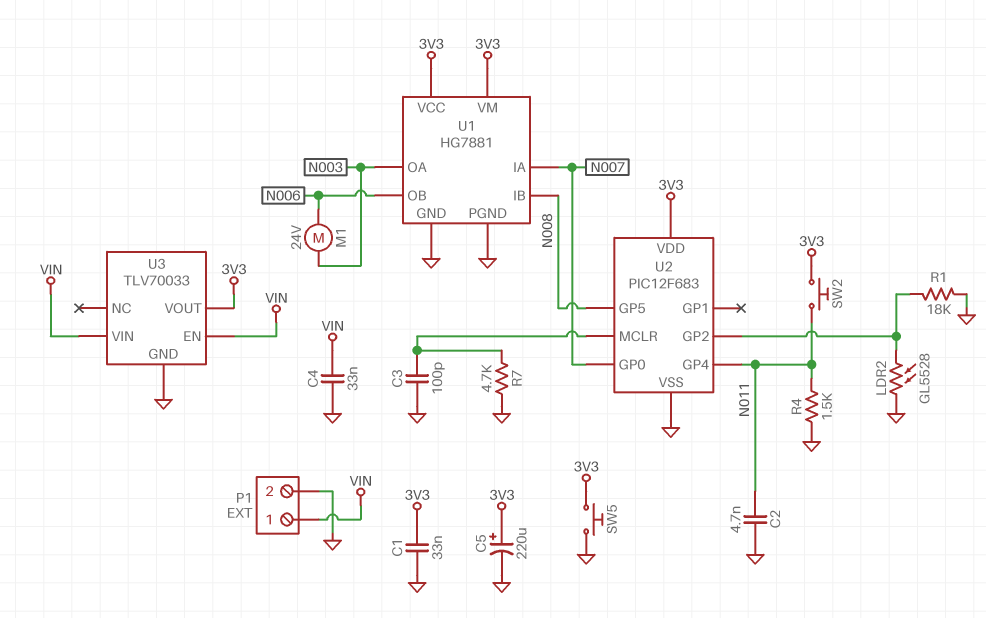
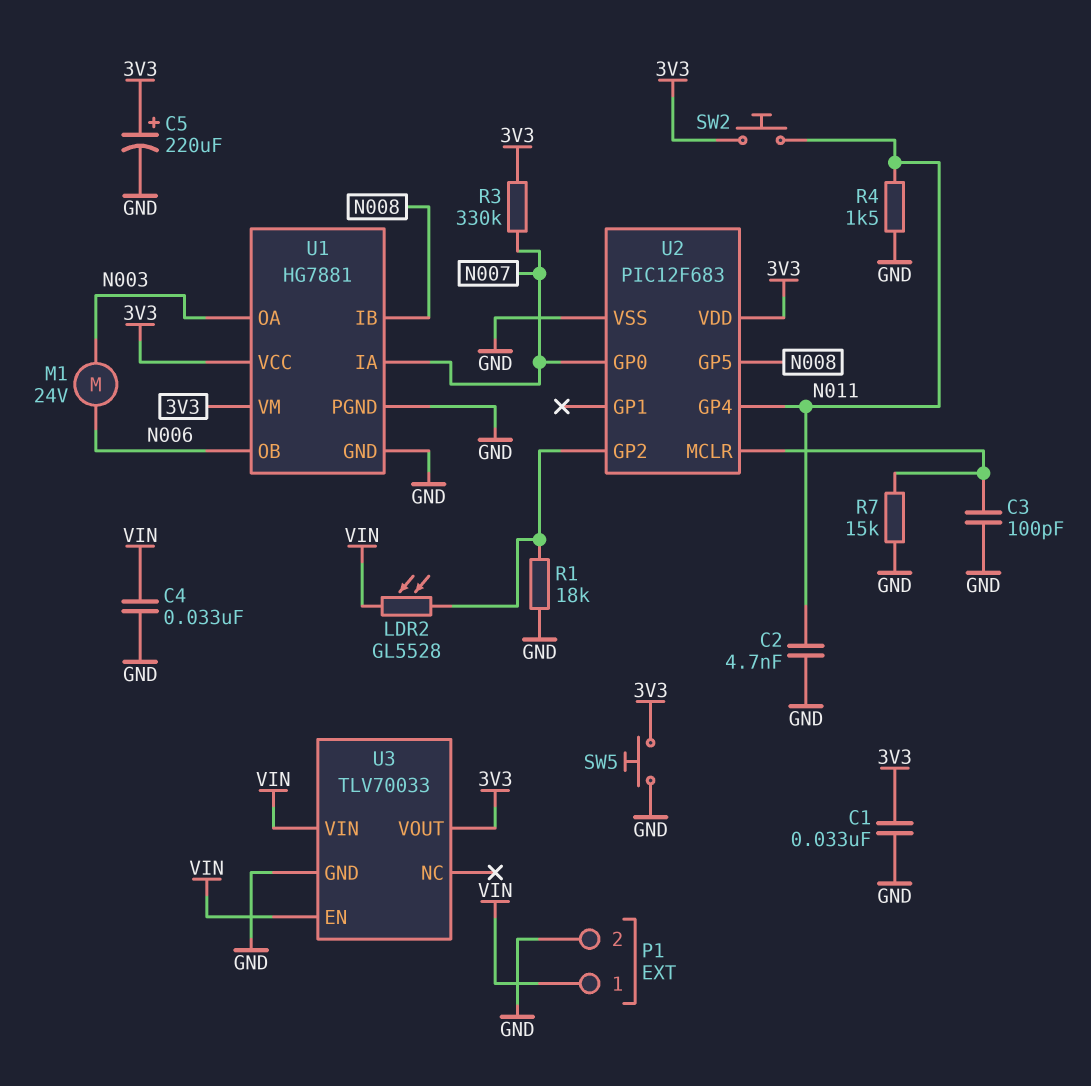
LDR2: GL5528 (GND, U2/GP2) -> GL5528 (U2/GP2, VIN)
R3: none -> 330k (3V3, N007)
R7: 4.7k (GND, U2/MCLR) -> 15k (GND, U2/MCLR)

